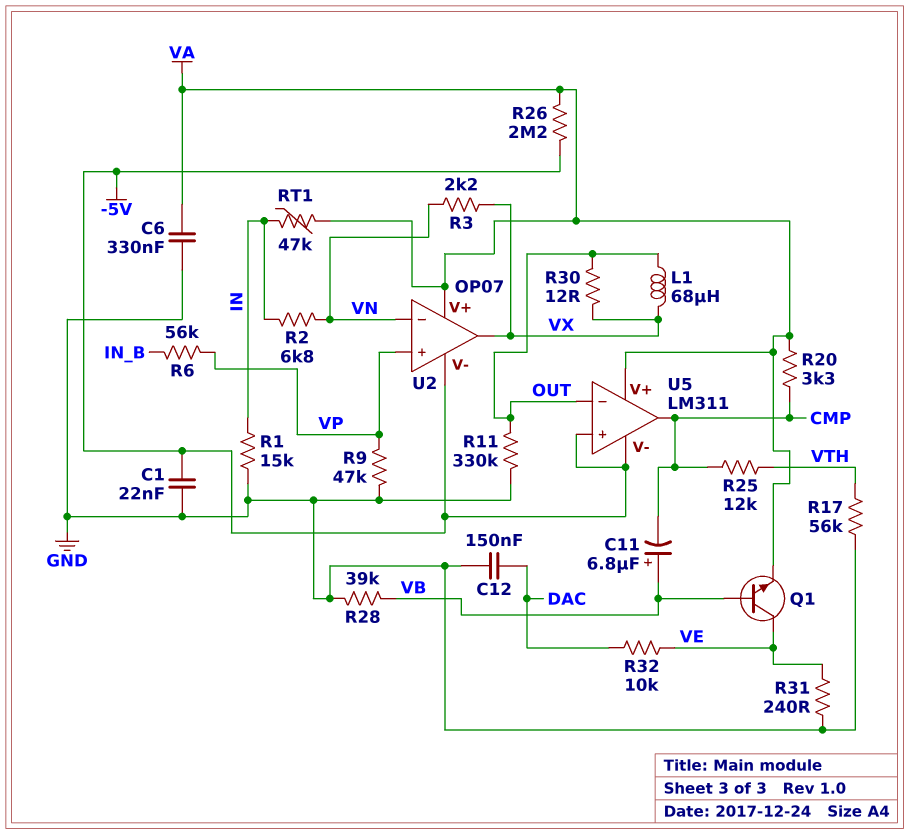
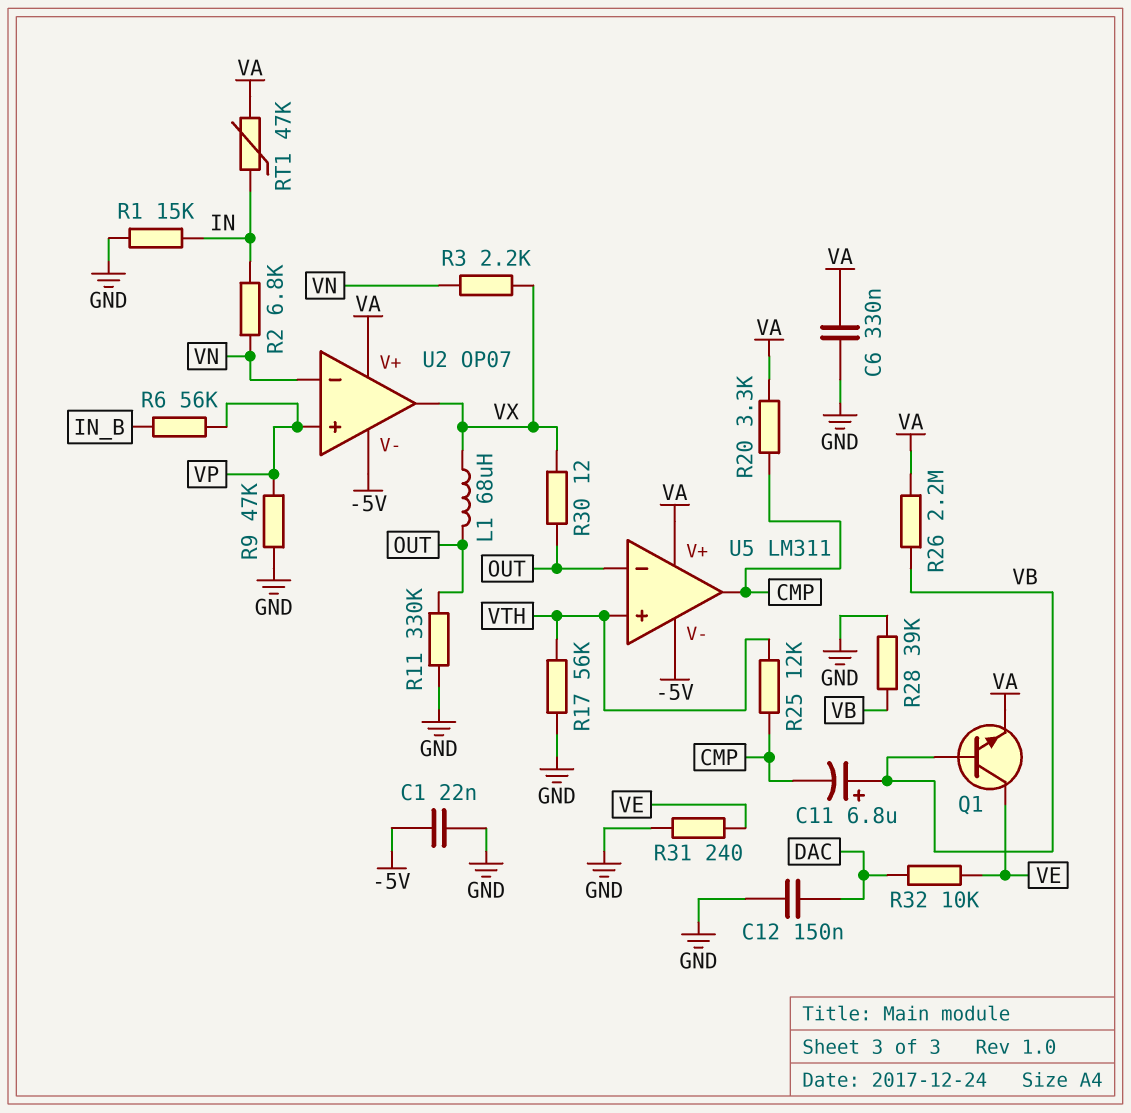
R26: 2.2M (-5V, VA) -> 2.2M (VA, VB)
U5 pin in+: -5V -> VTH

